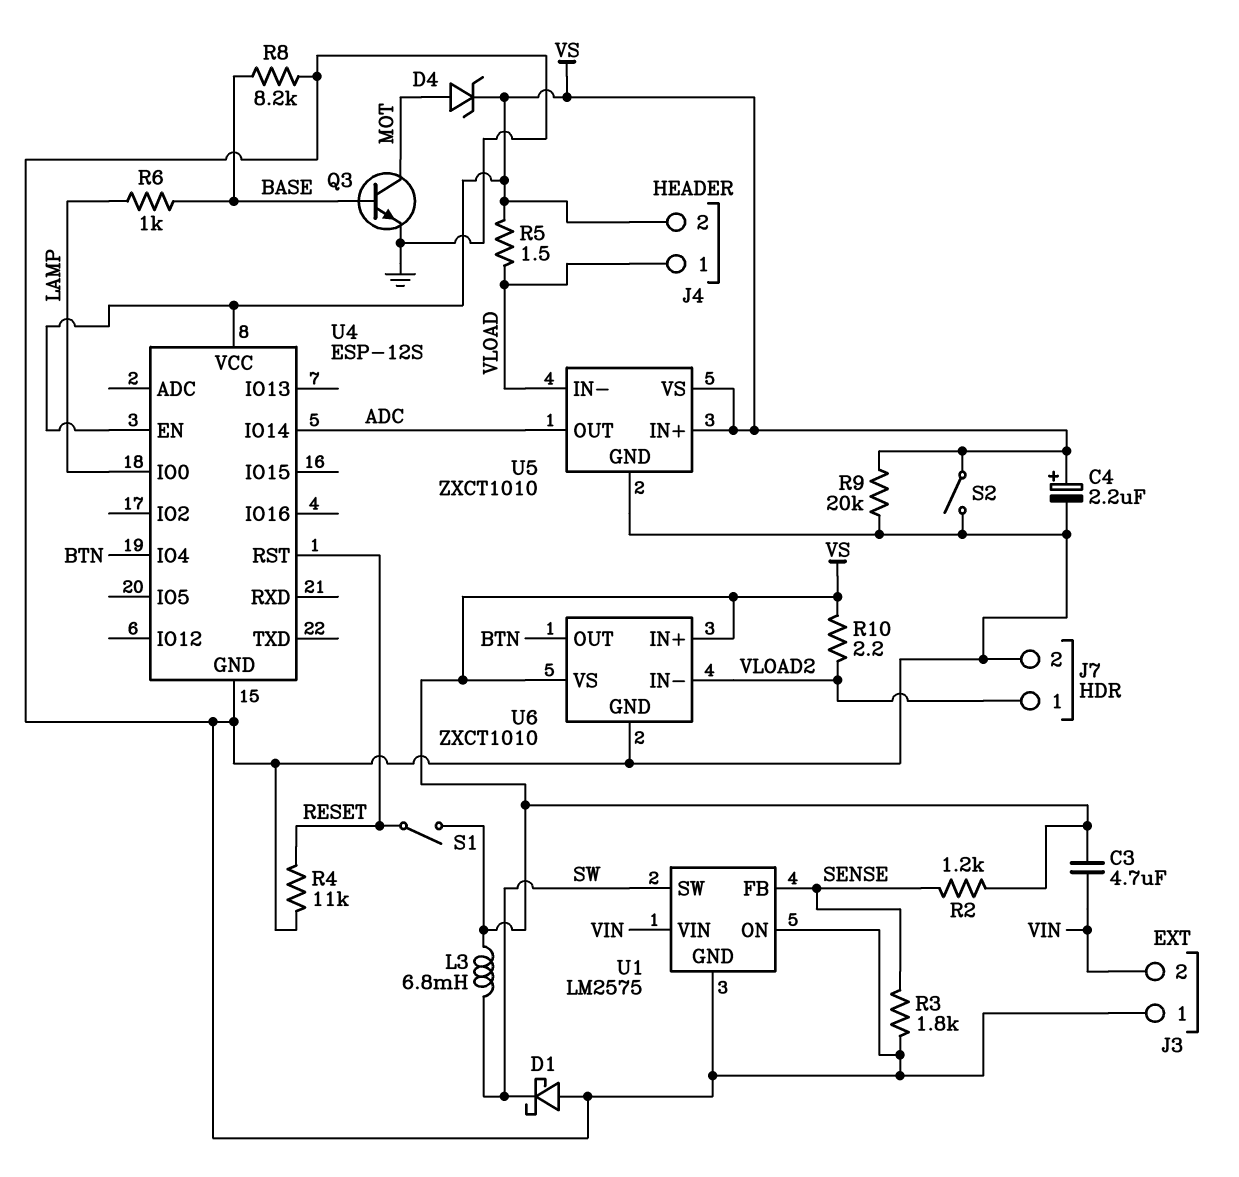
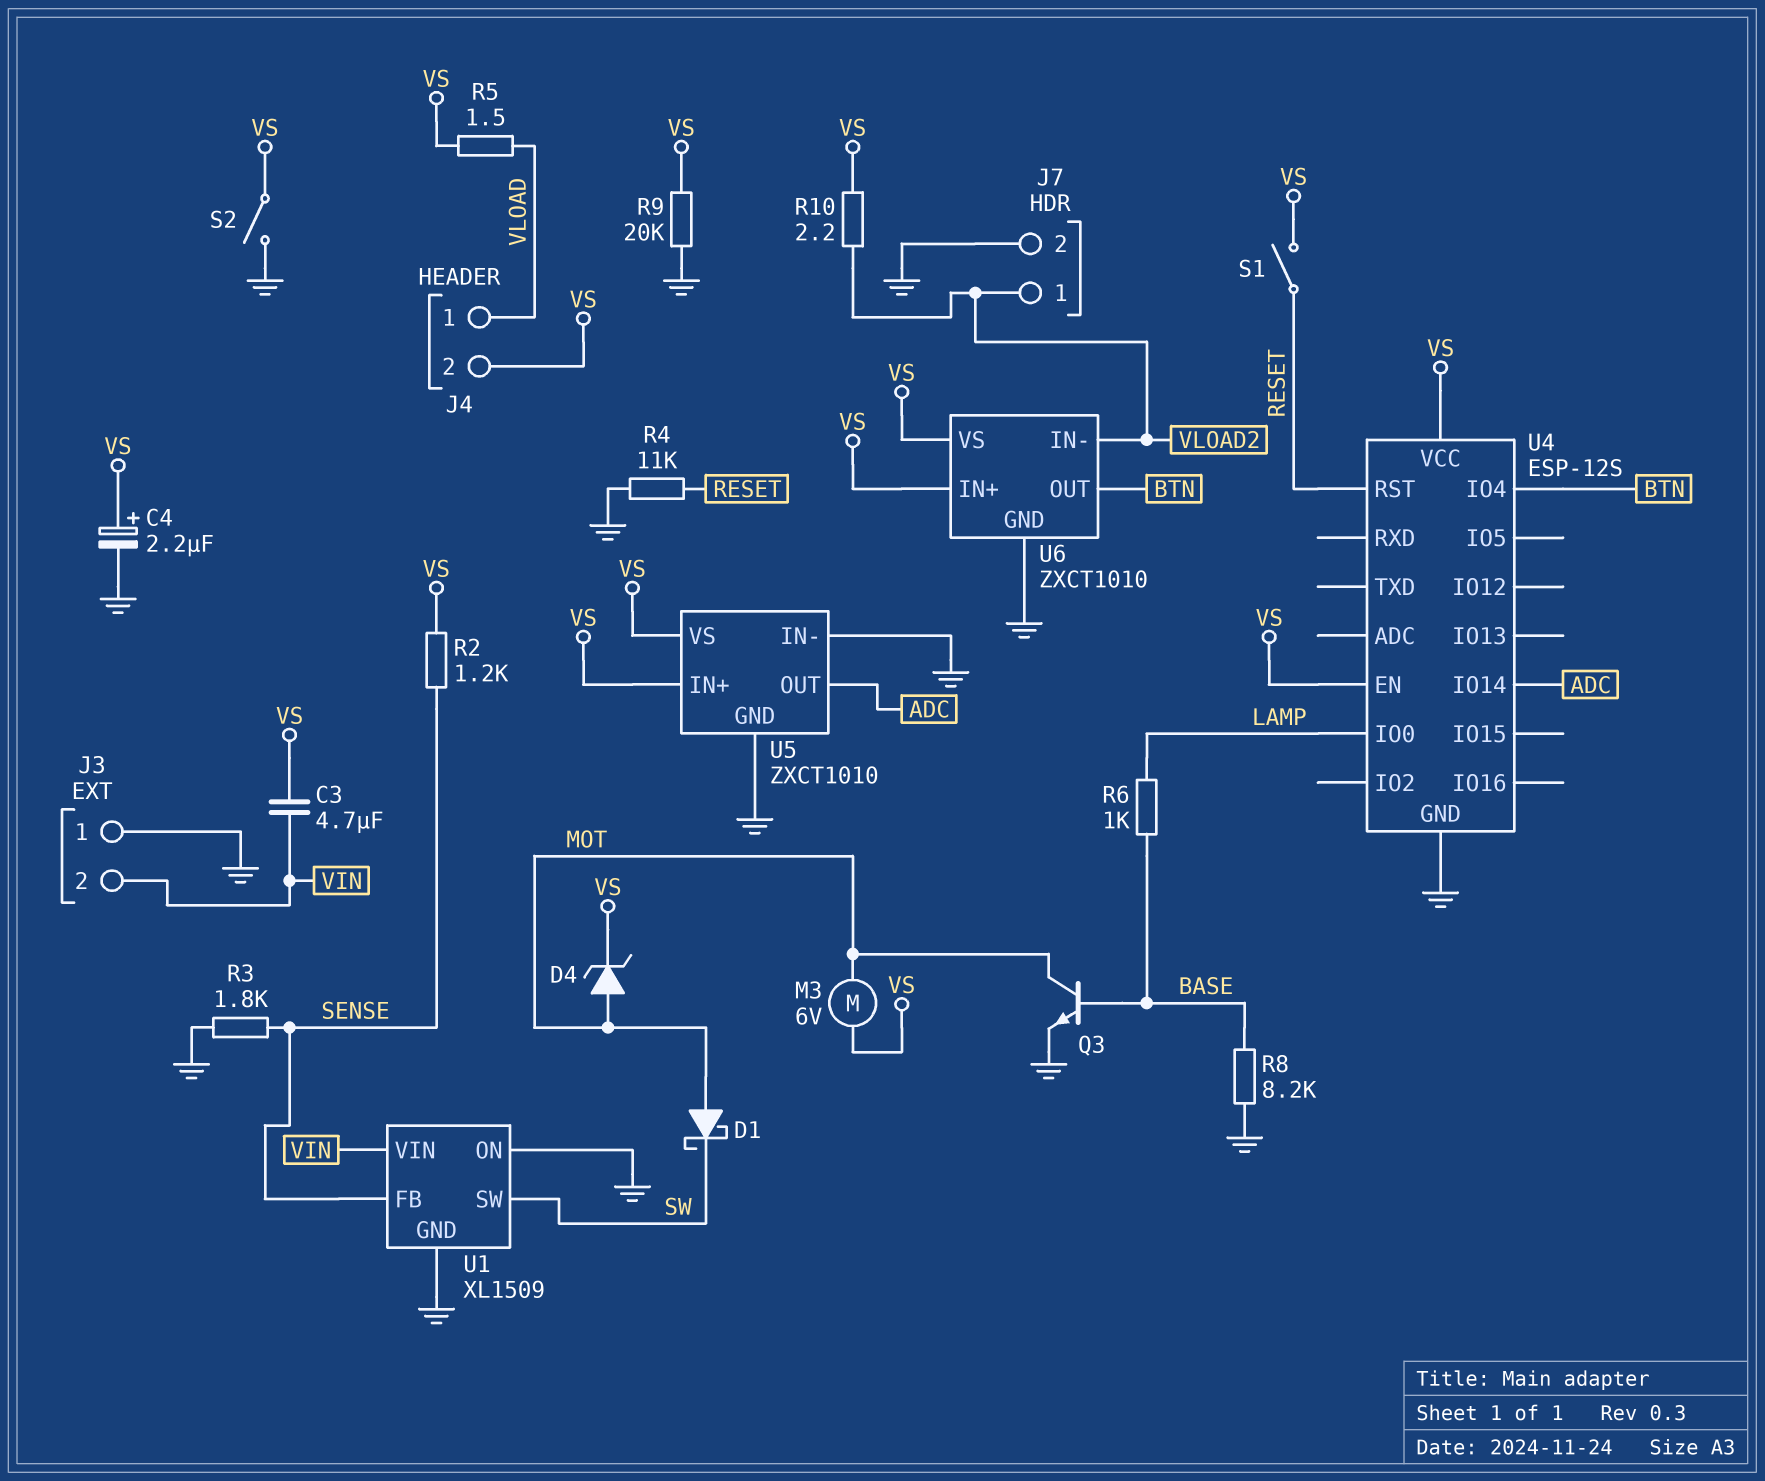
D1: schottky (A GND, K SW) -> schottky (A MOT, K SW)
L3: 6.8mH (SW, VS) -> none
M3: none -> motor 6V (MOT, VS)
U1: LM2575 -> XL1509
U5 pin IN-: VLOAD -> GND

